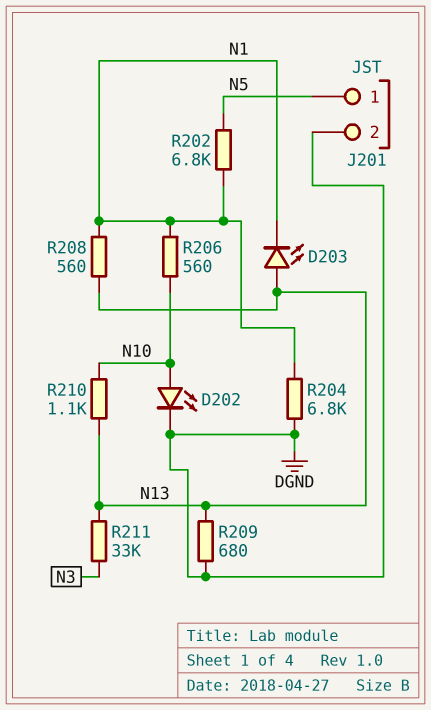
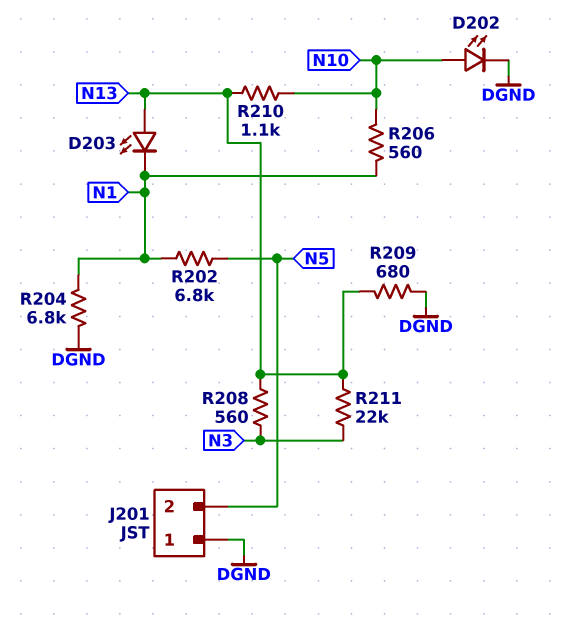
J201 pin 1: N5 -> DGND
J201 pin 2: DGND -> N5
R208: 560 (N1, N13) -> 560 (N3, N13)
R211: 33k (N3, N13) -> 22k (N3, N13)

